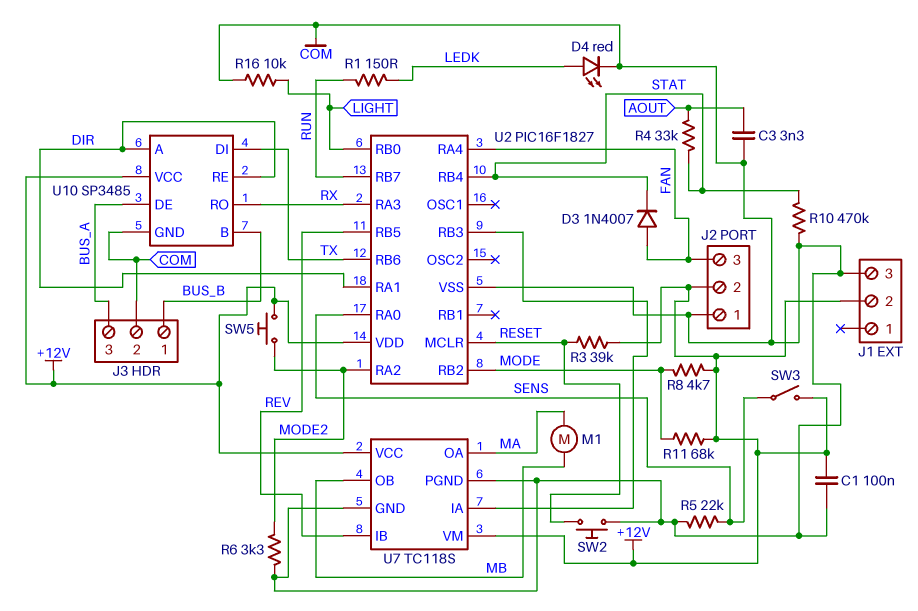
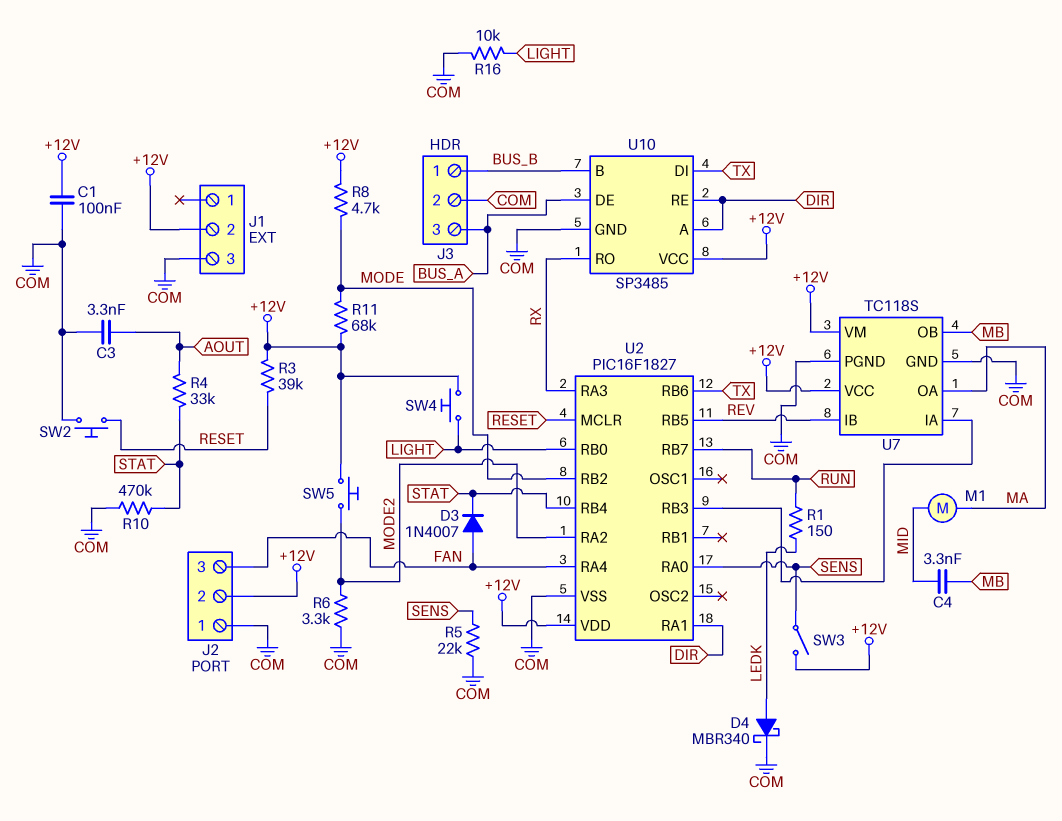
C4: none -> 3.3nF (MB, MID)
D4: LED red (A LEDK, K COM) -> schottky MBR340 (A LEDK, K COM)
M1: motor (MA, MB) -> motor (MA, MID)
SW4: none -> button (+12V, LIGHT)

